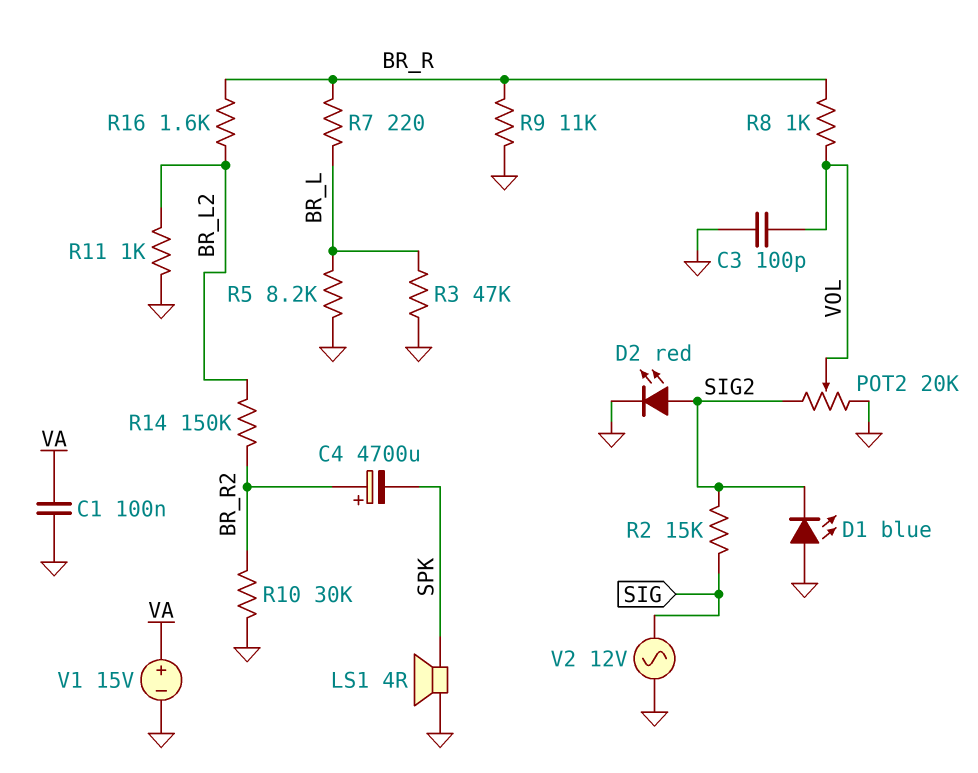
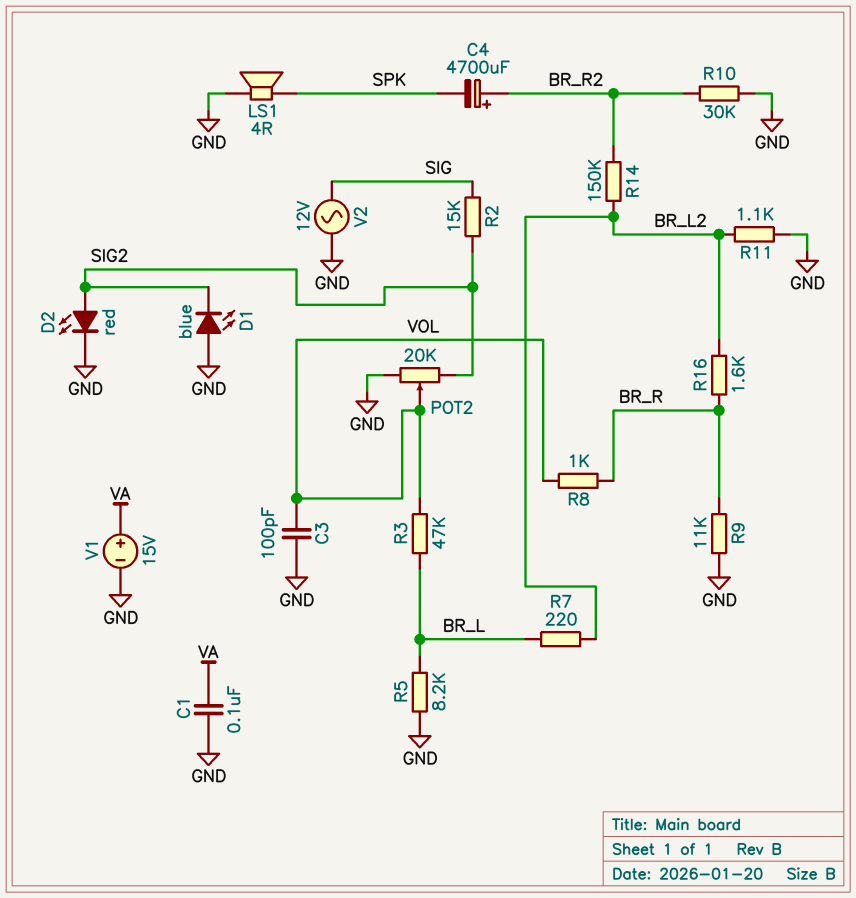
R3: 47k (BR_L, GND) -> 47k (BR_L, VOL)
R7: 220 (BR_L, BR_R) -> 220 (BR_L, BR_L2)
R11: 1k (BR_L2, GND) -> 1.1k (BR_L2, GND)

